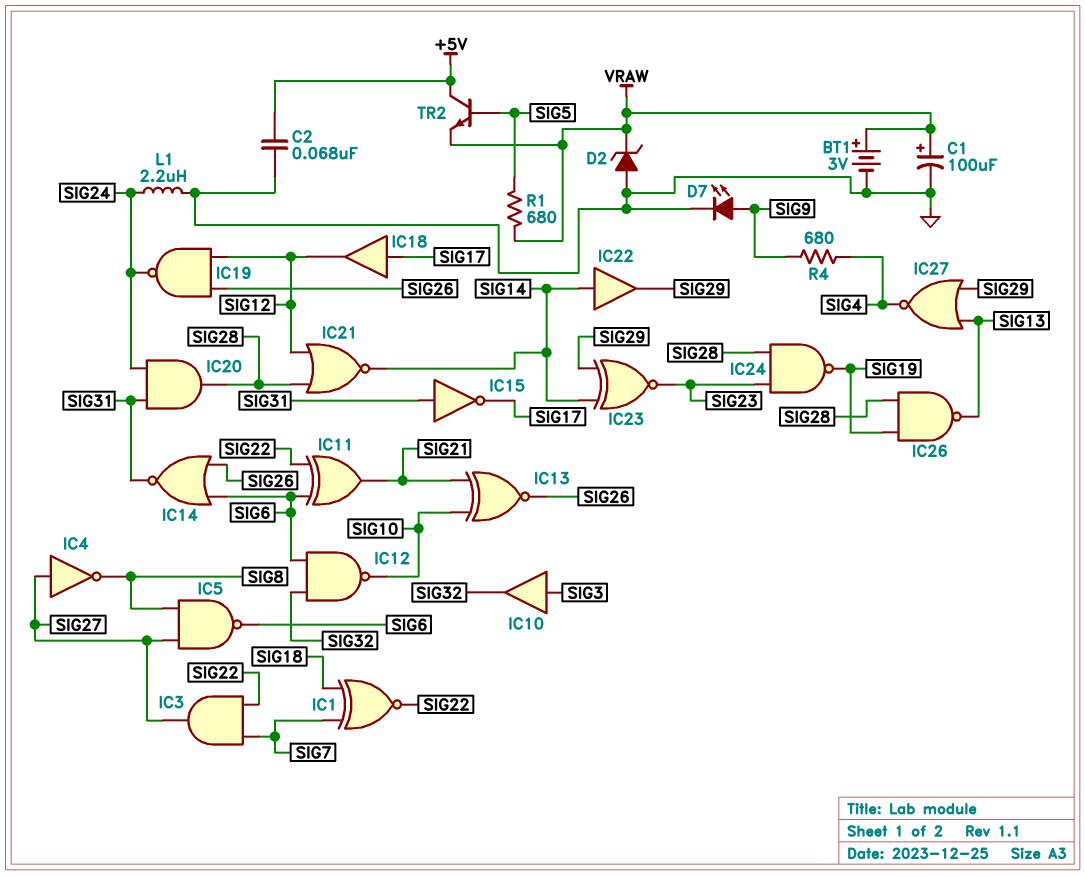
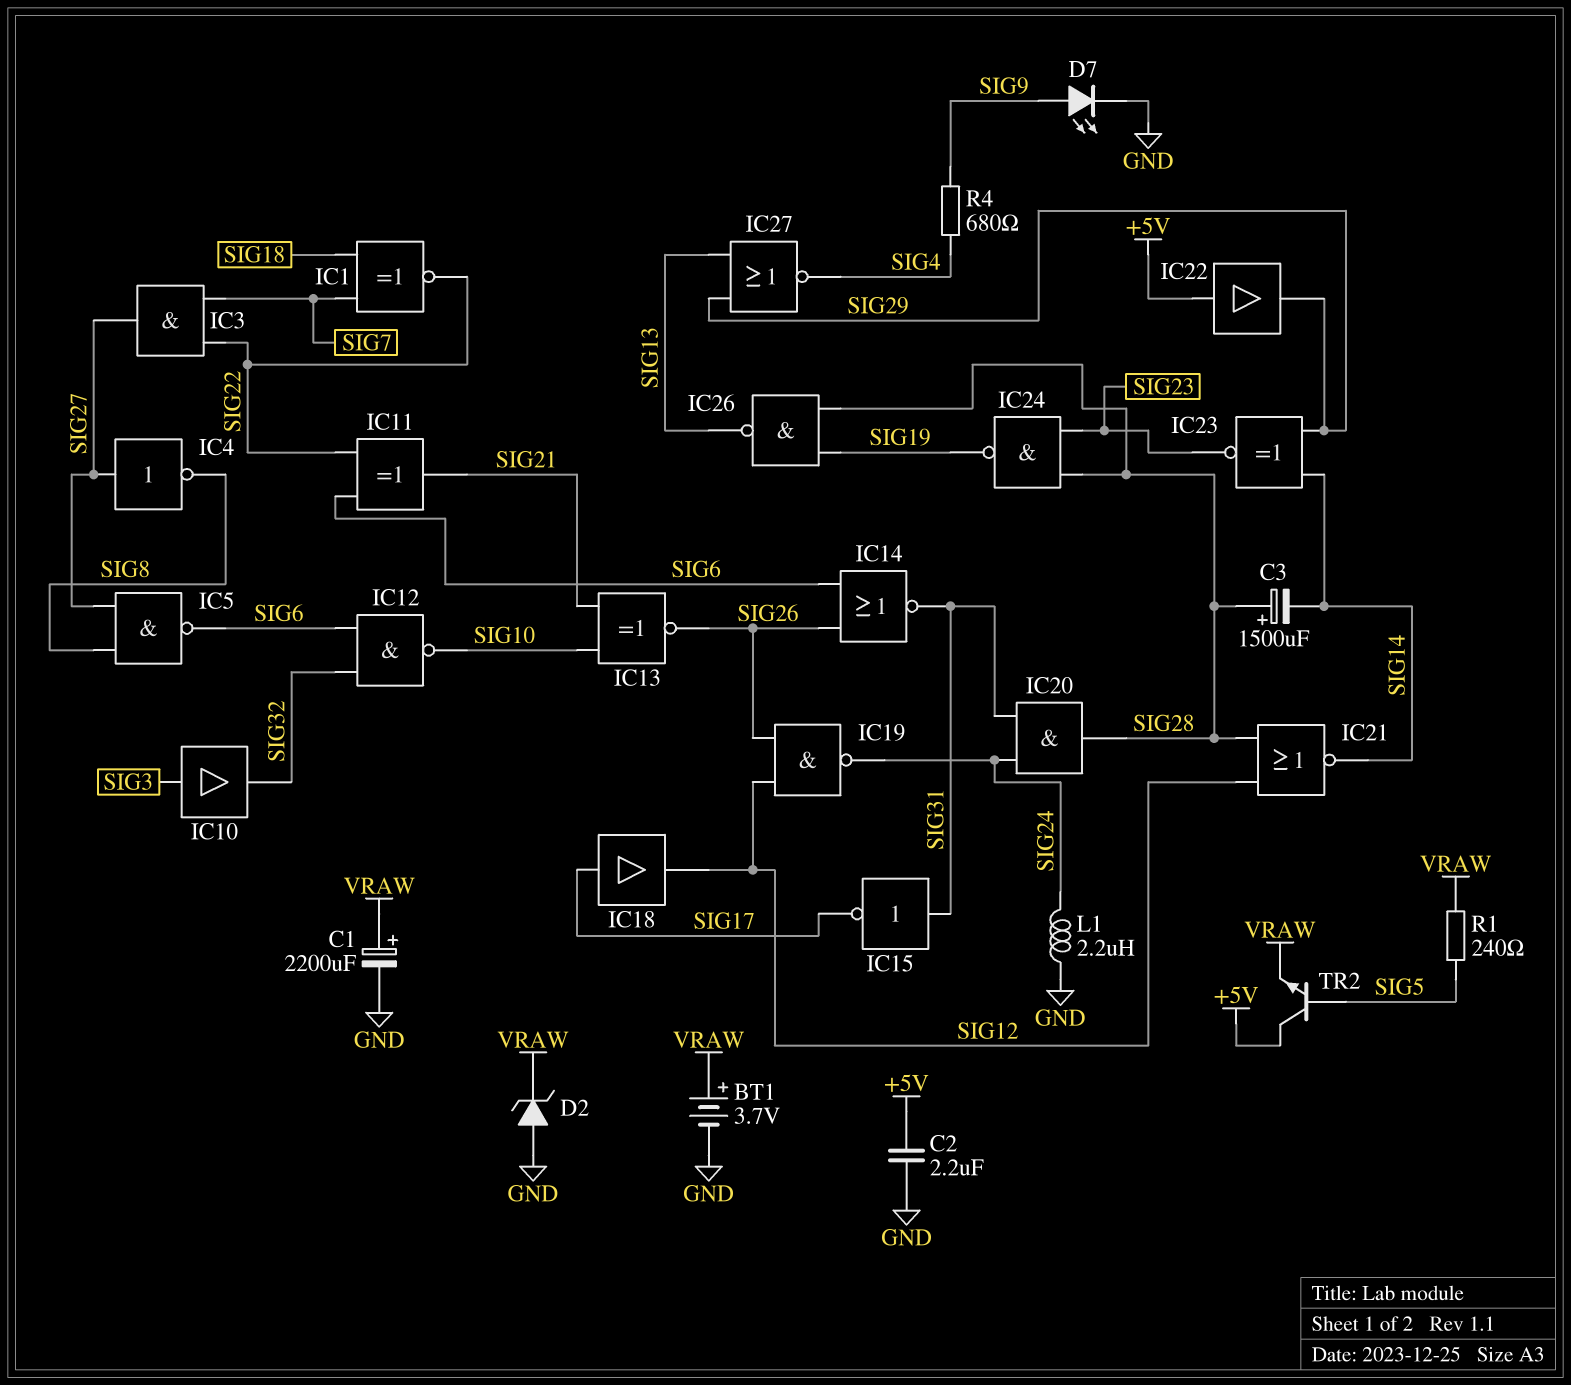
BT1: 3V (plus VRAW, minus GND) -> 3.7V (plus VRAW, minus GND)
C1: 100uF (plus VRAW, minus GND) -> 2200uF (plus VRAW, minus GND)
C2: 68nF (+5V, GND) -> 2.2uF (+5V, GND)
C3: none -> 1500uF (plus SIG28, minus SIG14)
IC22: buffer (in SIG14, out SIG29) -> buffer (in +5V, out SIG29)
R1: 680 (SIG5, VRAW) -> 240 (SIG5, VRAW)

